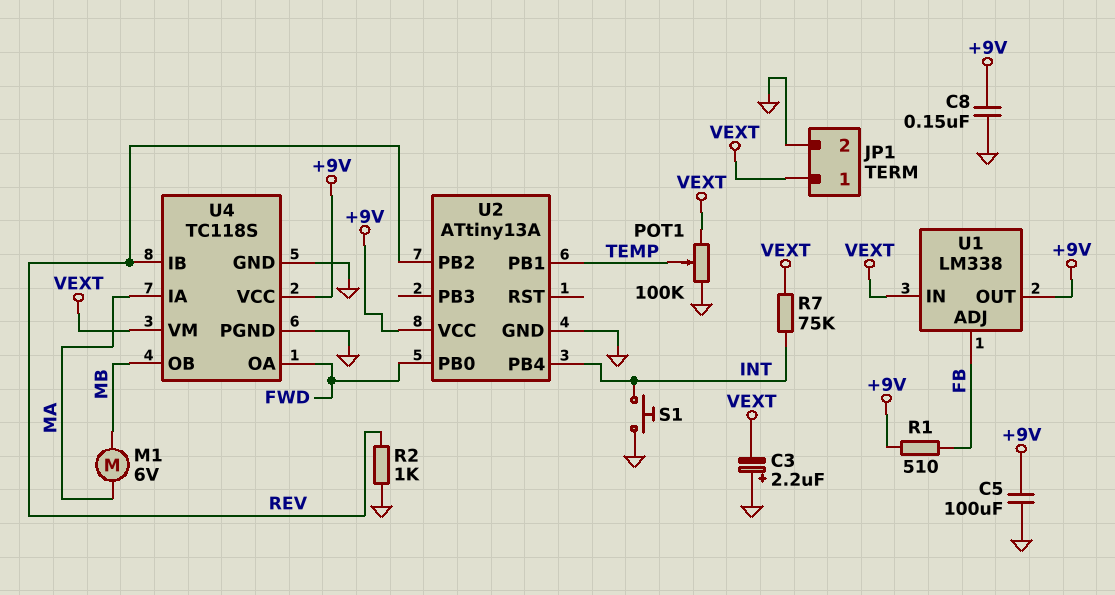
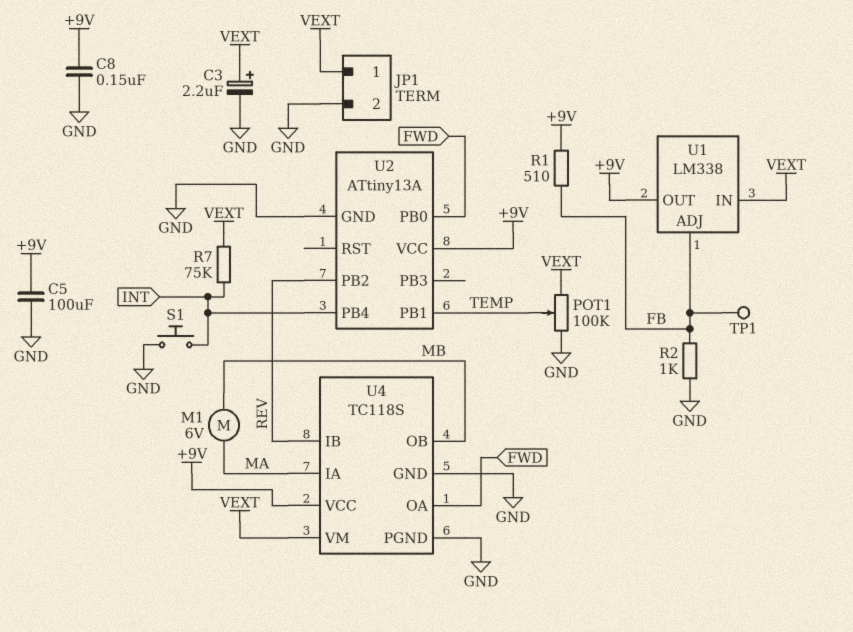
C3: 2.2uF (plus GND, minus VEXT) -> 2.2uF (plus VEXT, minus GND)
R2: 1k (GND, REV) -> 1k (FB, GND)
TP1: none -> test point (FB)

